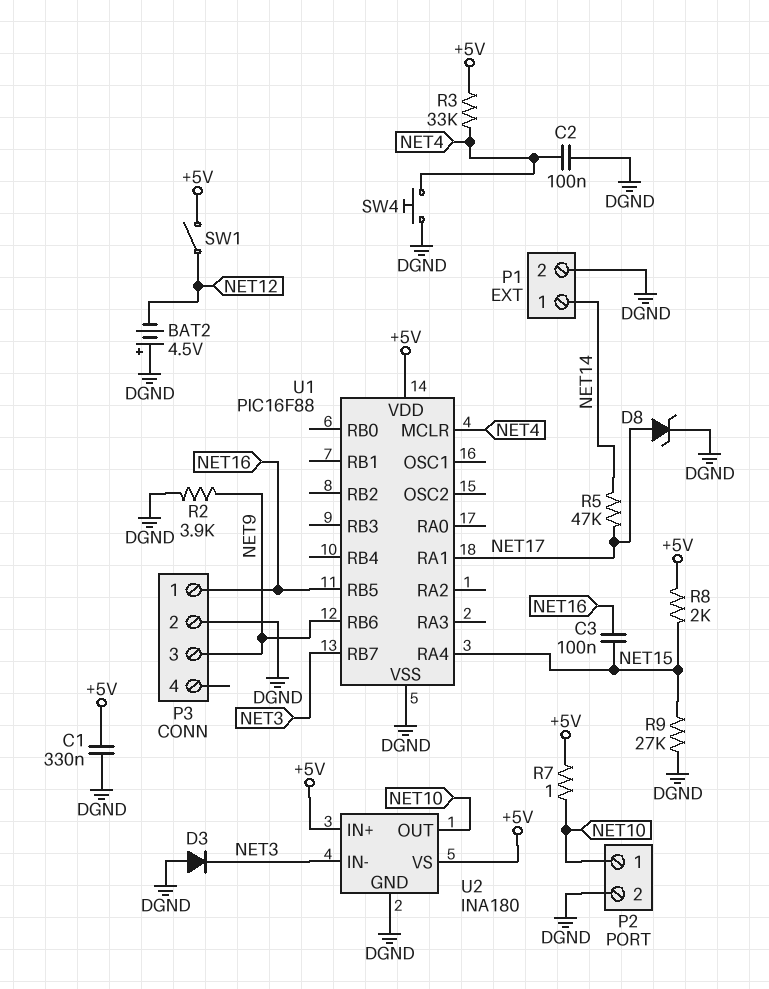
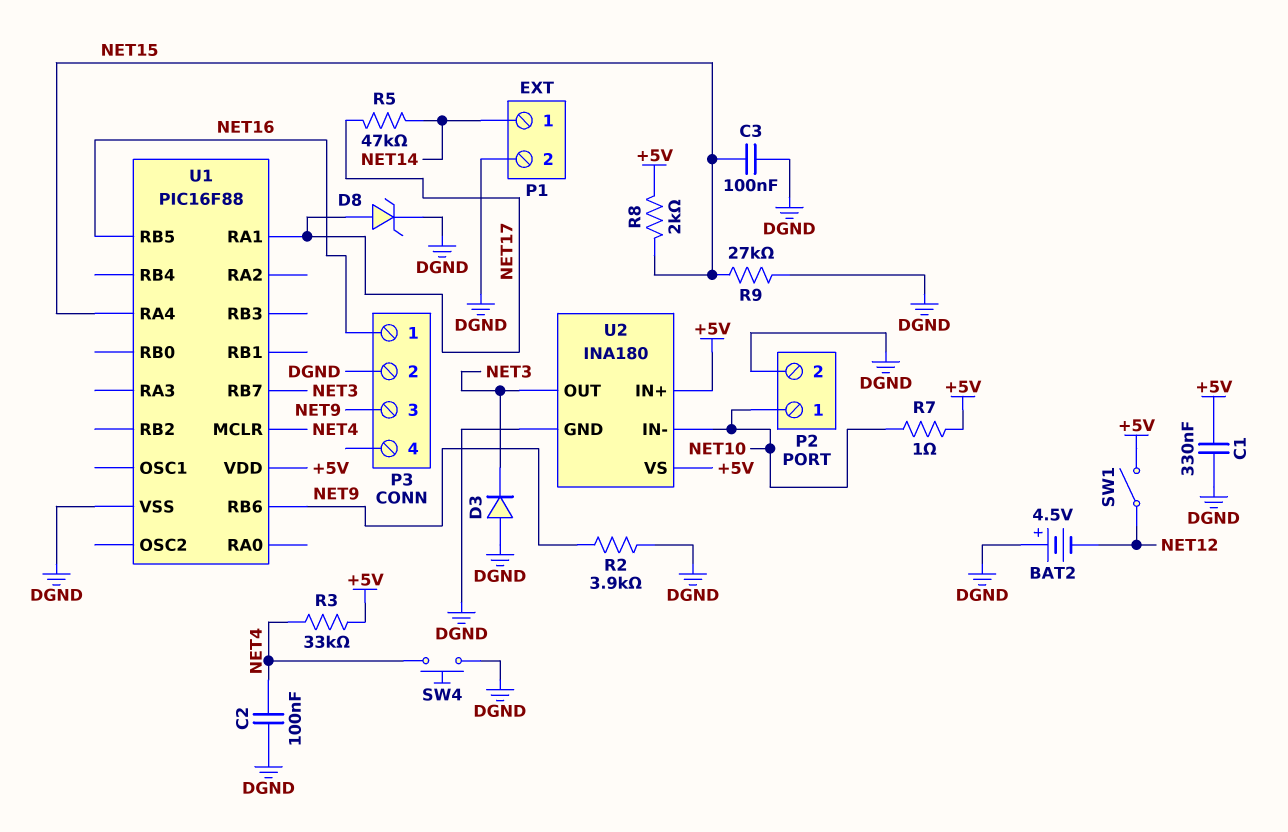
C3: 100nF (NET15, NET16) -> 100nF (DGND, NET15)
U2 pin IN-: NET3 -> NET10
U2 pin OUT: NET10 -> NET3

